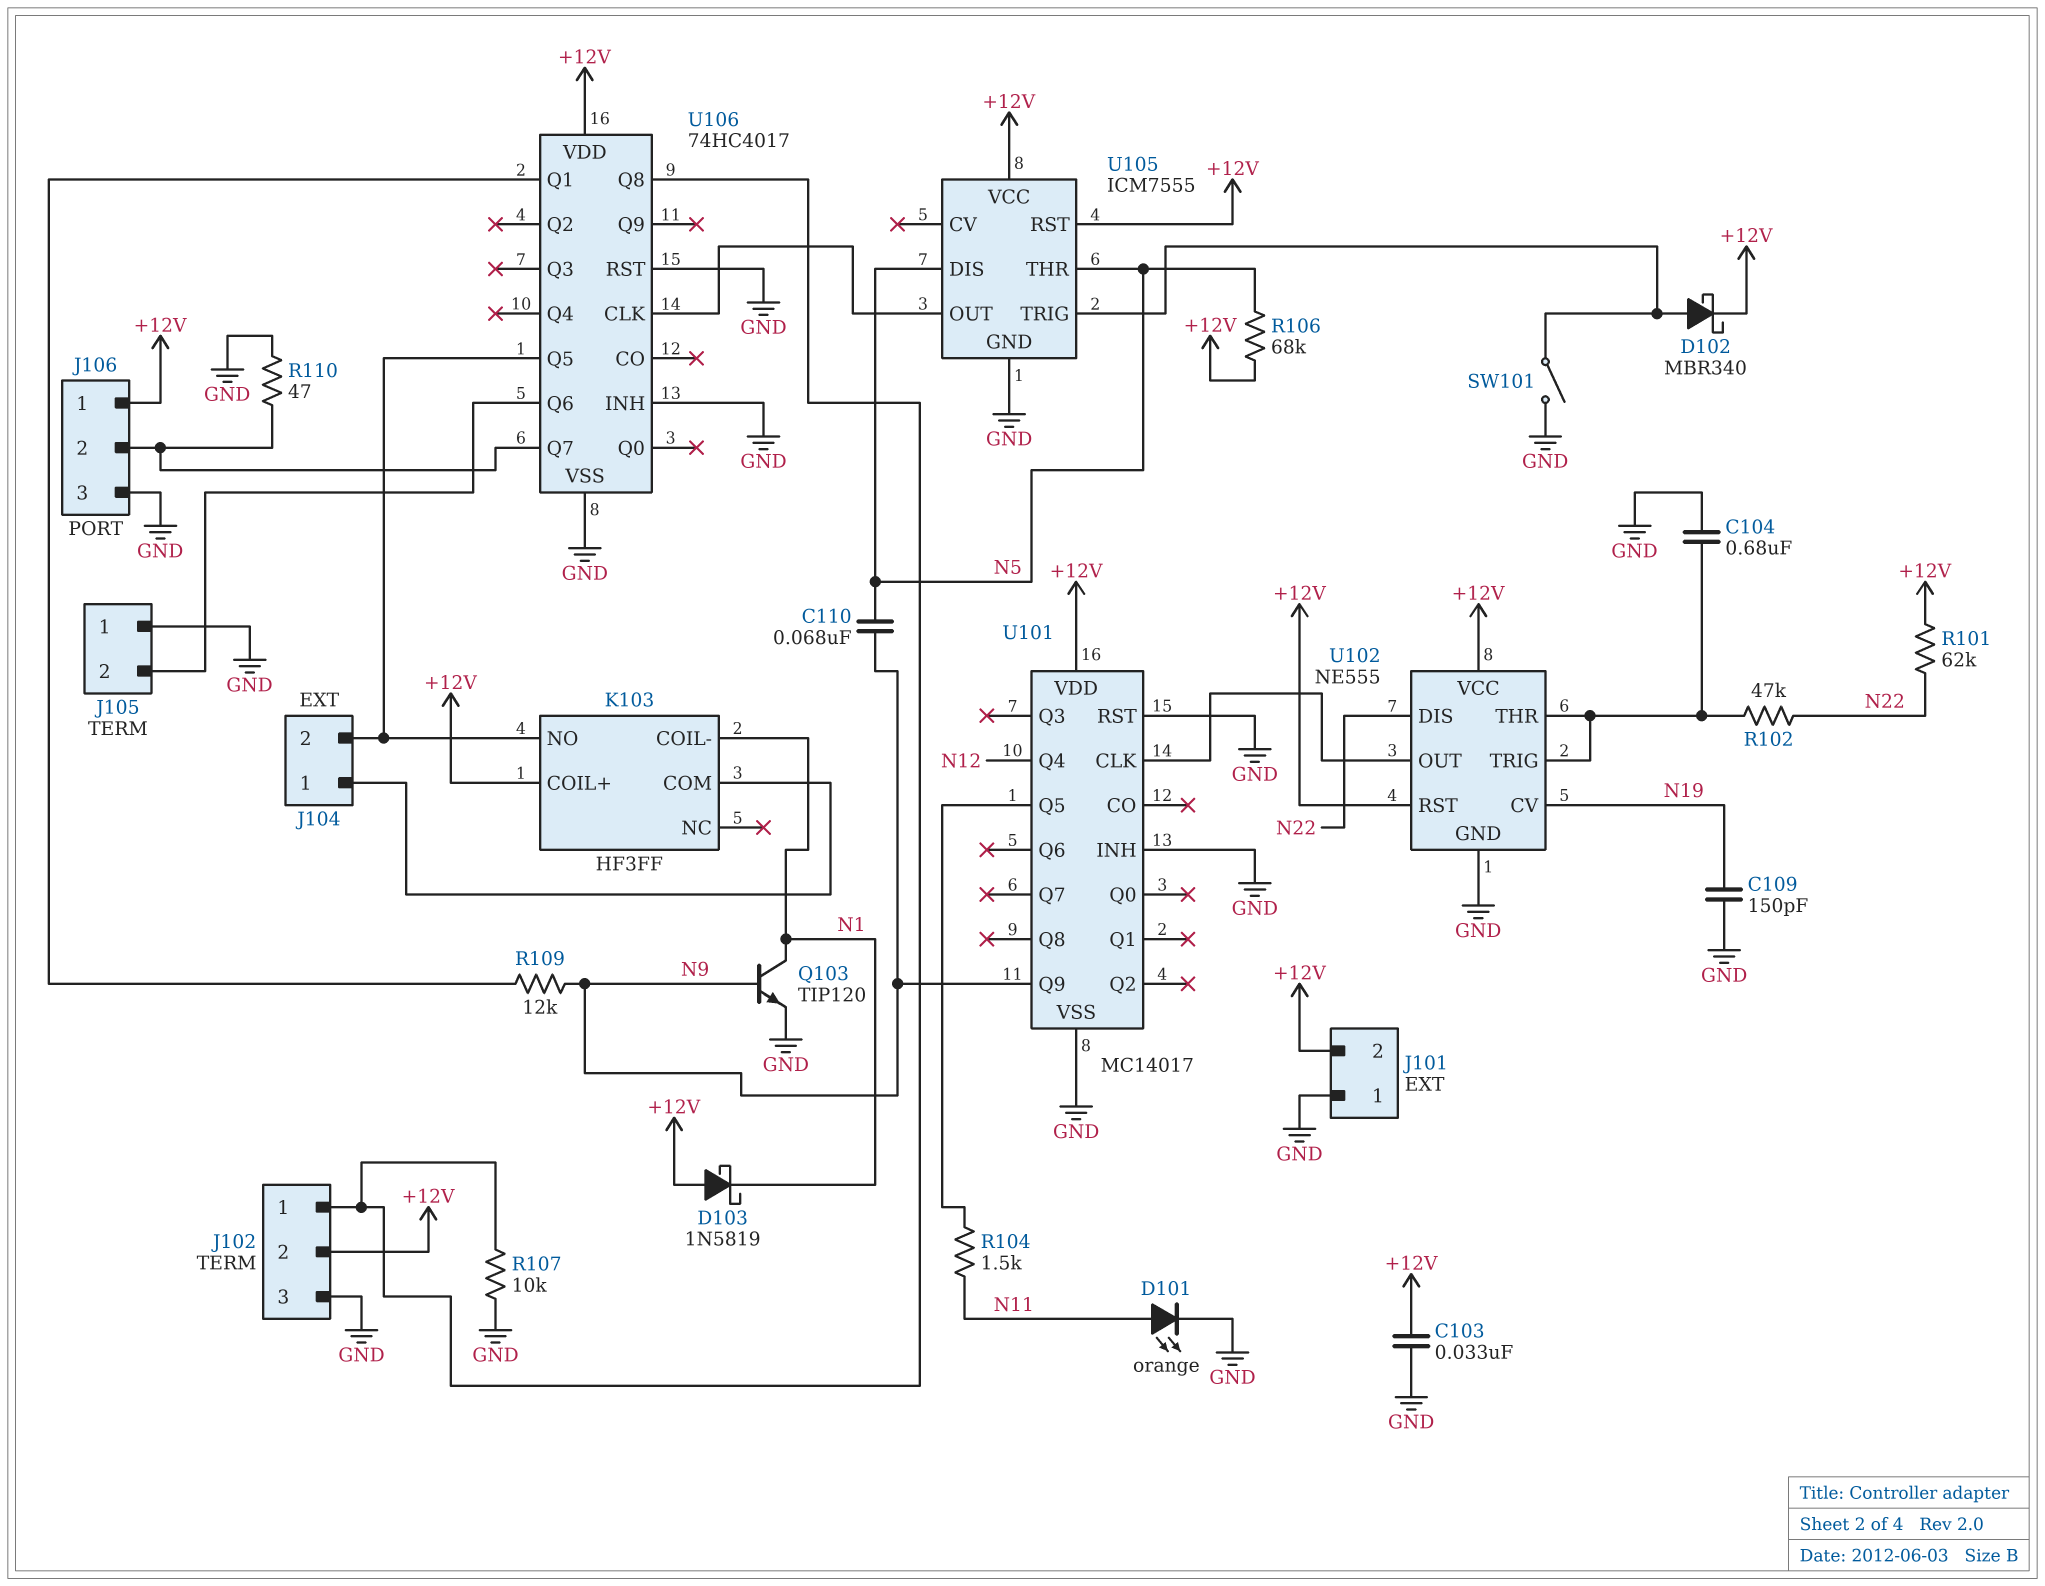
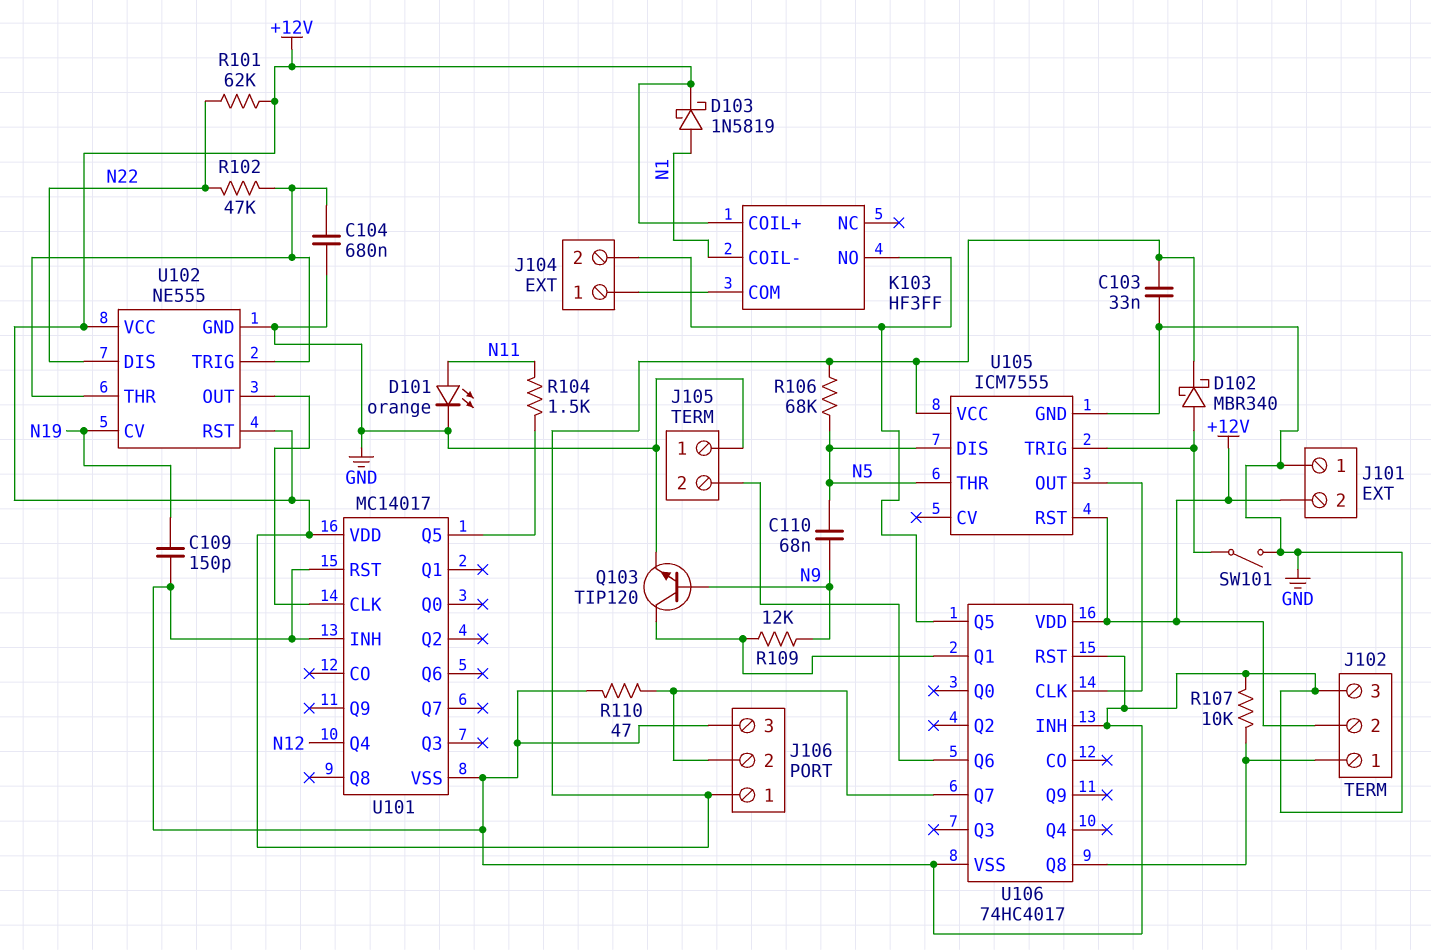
D103: schottky 1N5819 (A +12V, K N1) -> schottky 1N5819 (A N1, K +12V)
Q103: NPN TIP120 (B N9, C N1, E GND) -> NPN TIP120 (B N9, C U106/Q1, E GND)
U101 pin Q9: N9 -> none

